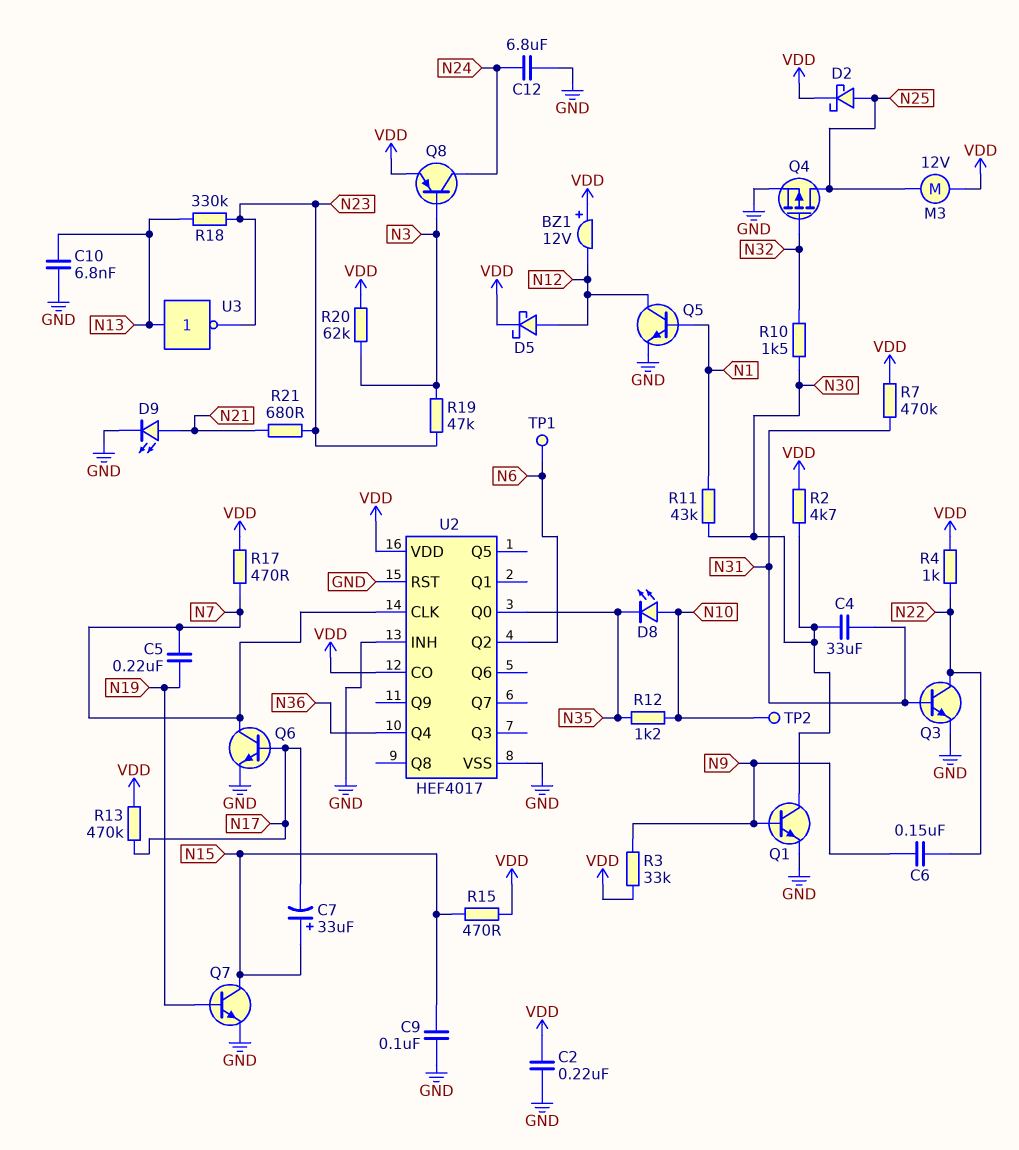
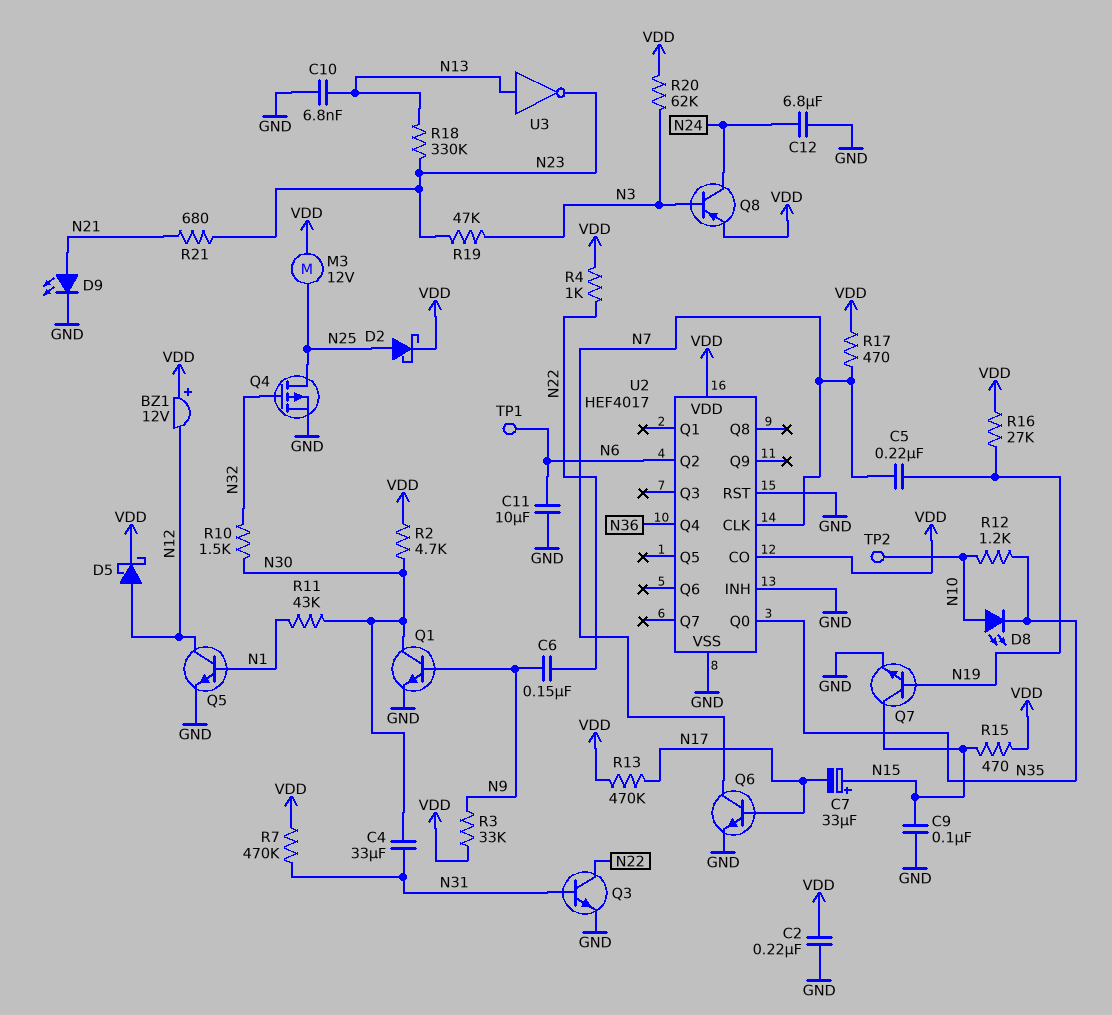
C11: none -> 10uF (GND, N6)
R16: none -> 27k (N19, VDD)

